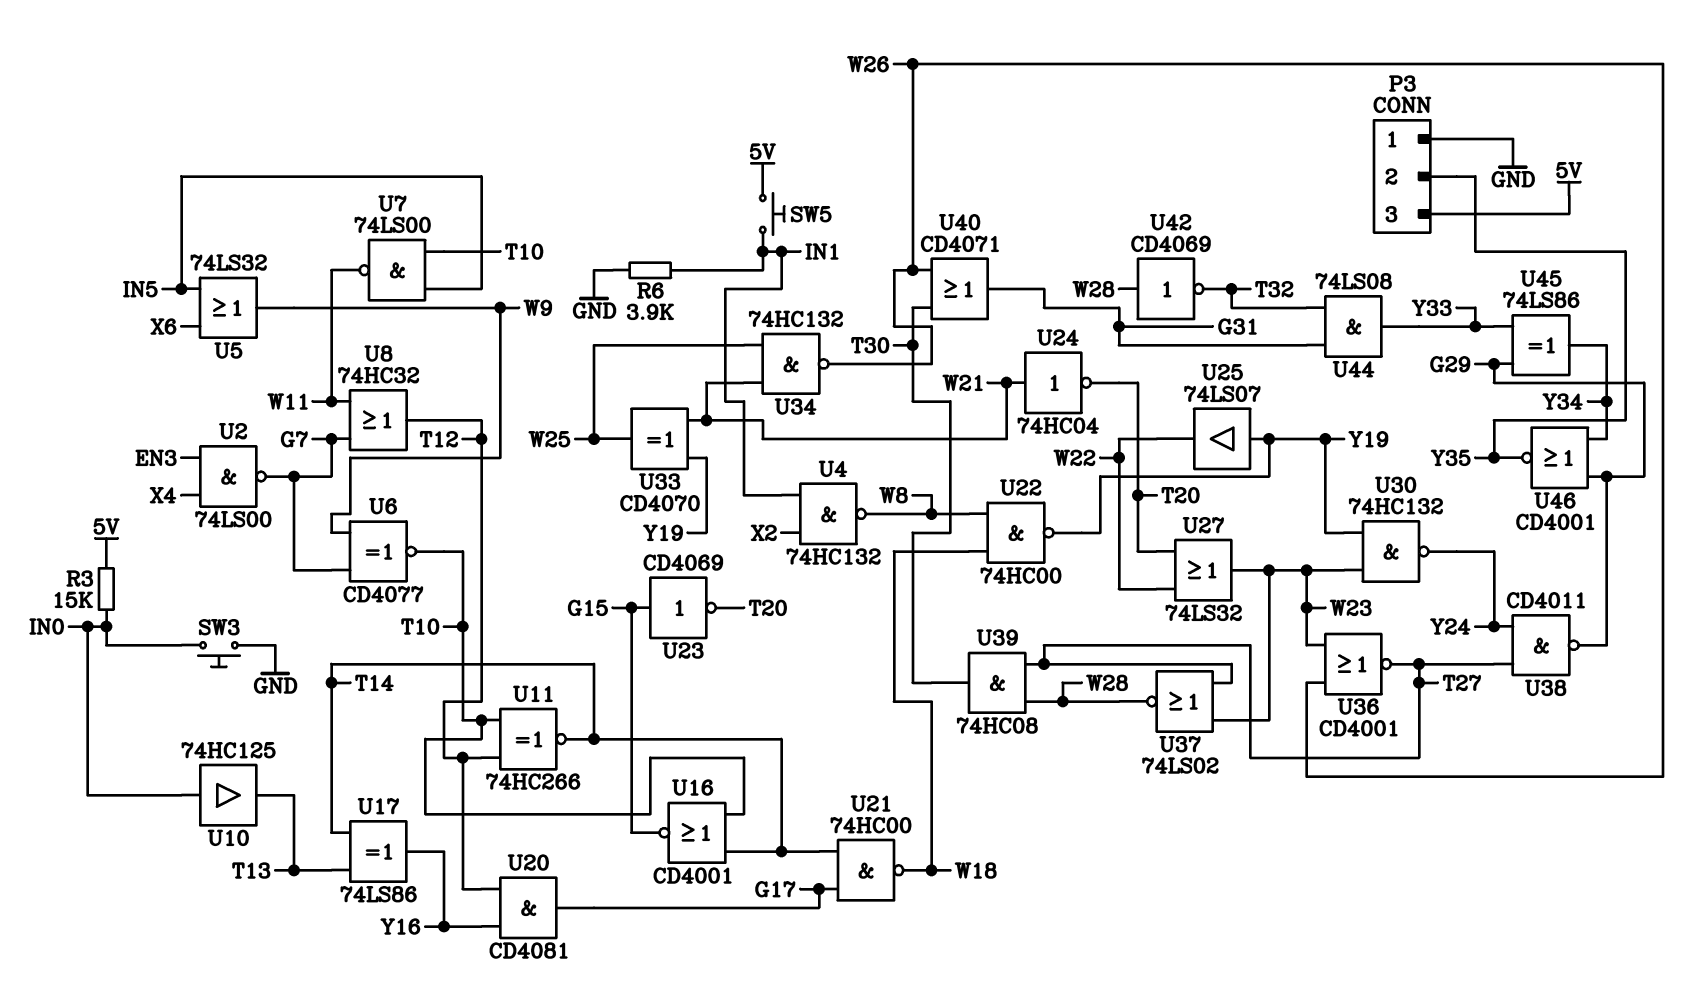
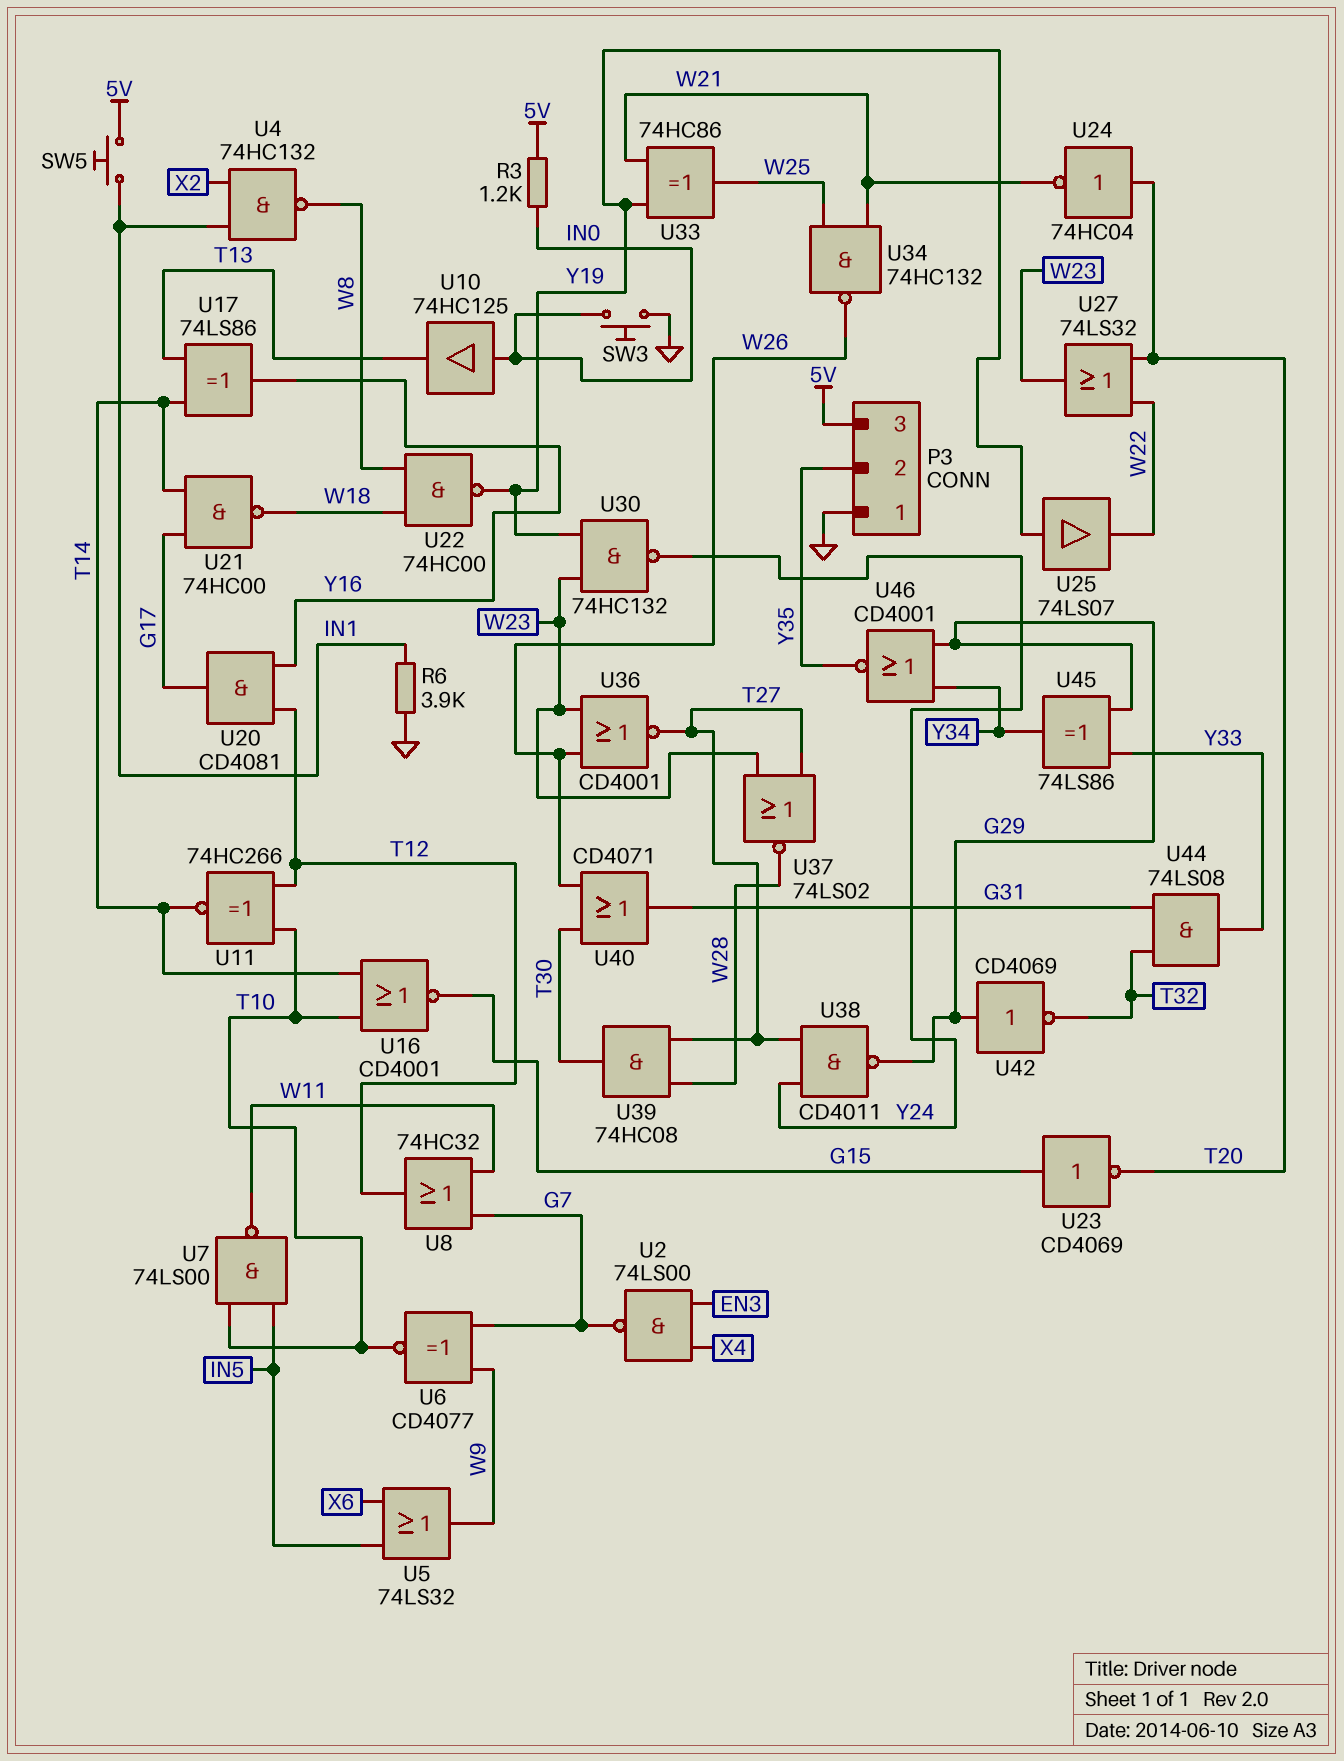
R3: 15k (5V, IN0) -> 1.2k (5V, IN0)
U24: NOT 74HC04 (in W21, out T20) -> NOT 74HC04 (in T20, out W21)
U33: XOR CD4070 (in W21, in Y19, out W25) -> XOR 74HC86 (in W21, in Y19, out W25)
U42: NOT CD4069 (in W28, out T32) -> NOT CD4069 (in G29, out T32)

